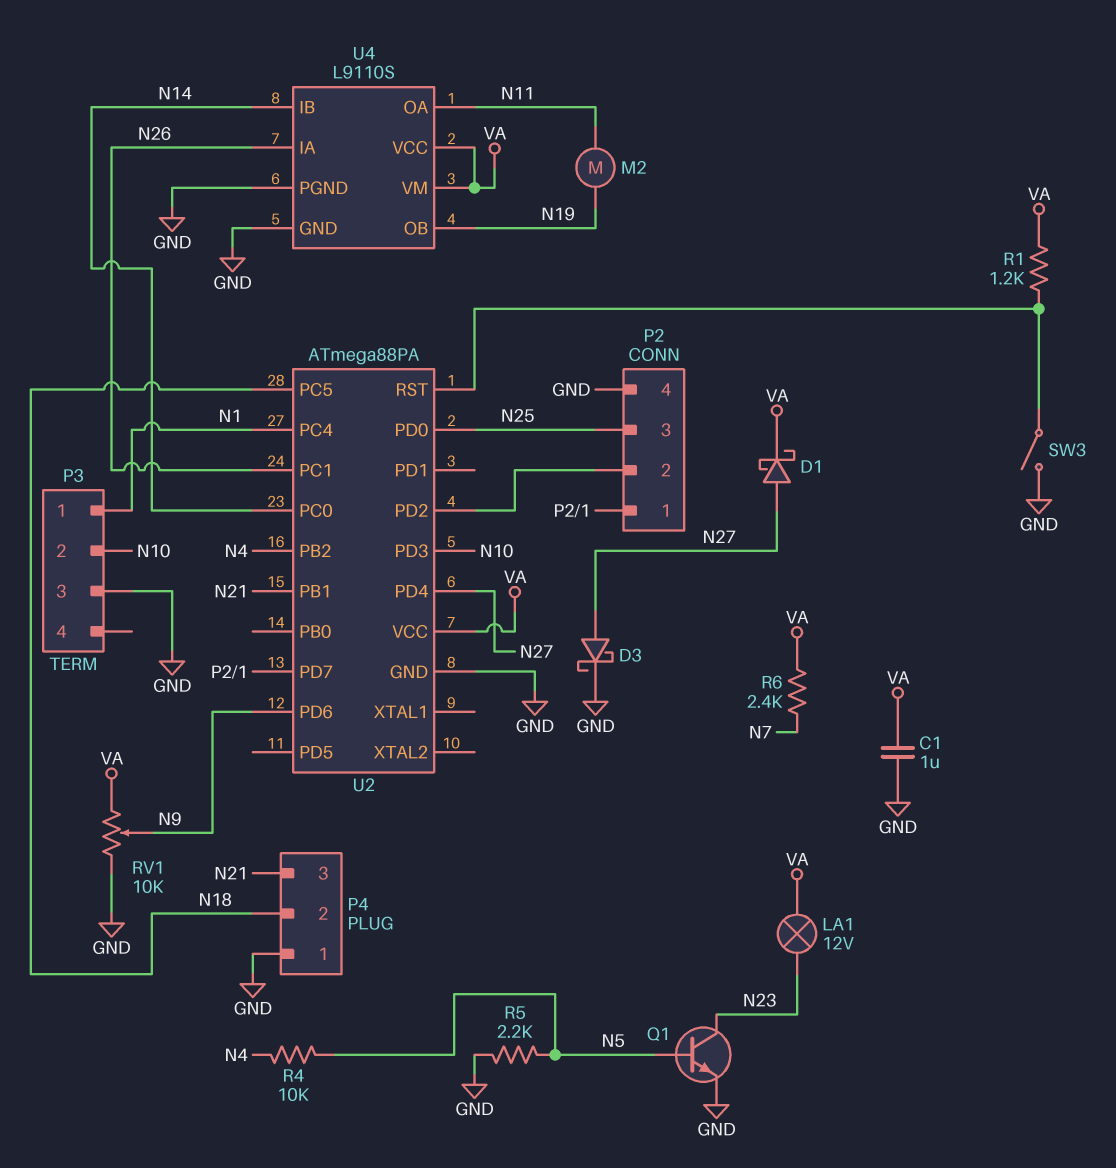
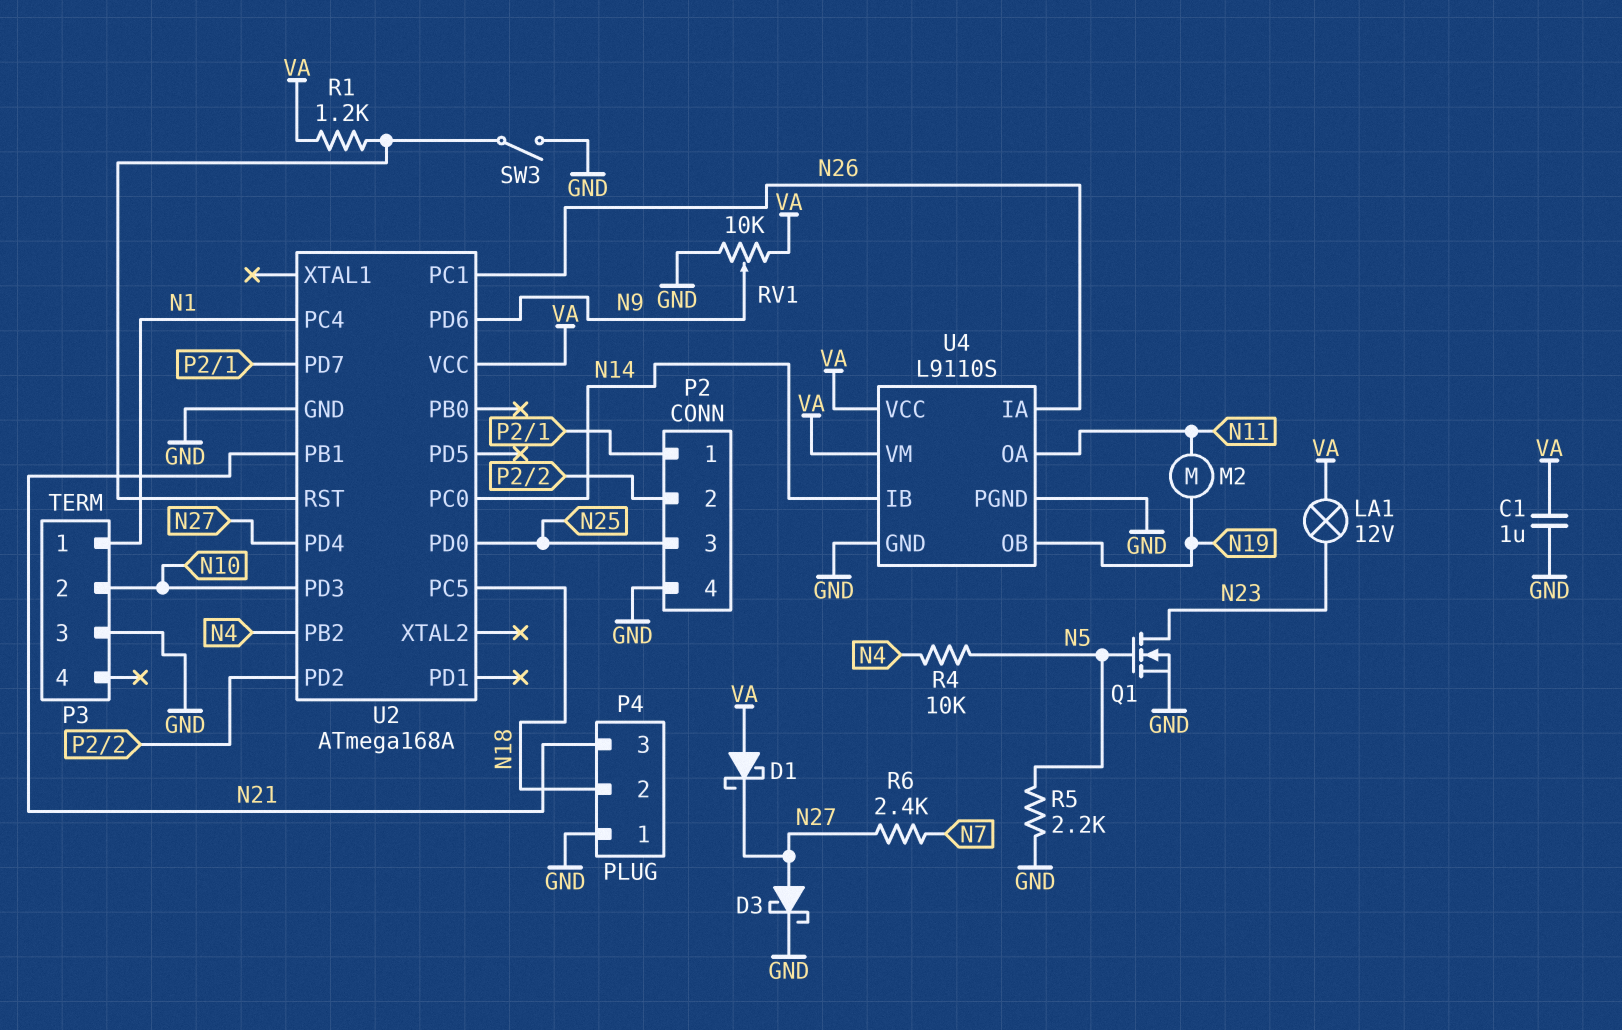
D1: schottky (A N27, K VA) -> schottky (A VA, K N27)
Q1: NPN (B N5, C N23, E GND) -> NMOS (G N5, D N23, S GND)
R6: 2.4k (N7, VA) -> 2.4k (N7, N27)
U2: ATmega88PA -> ATmega168A

